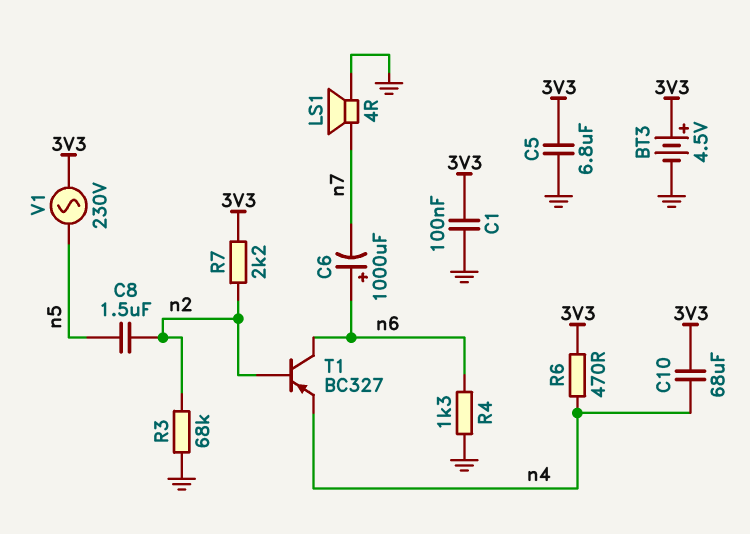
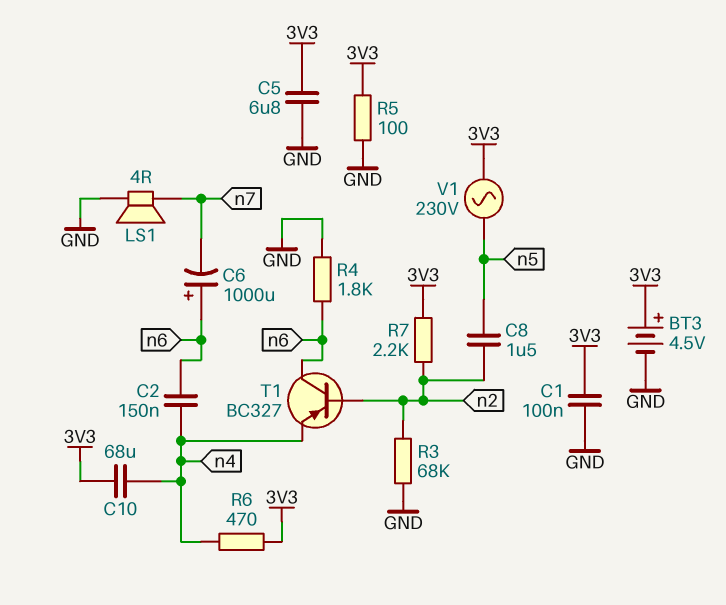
C2: none -> 150nF (n4, n6)
R4: 1.3k (GND, n6) -> 1.8k (GND, n6)
R5: none -> 100 (3V3, GND)

